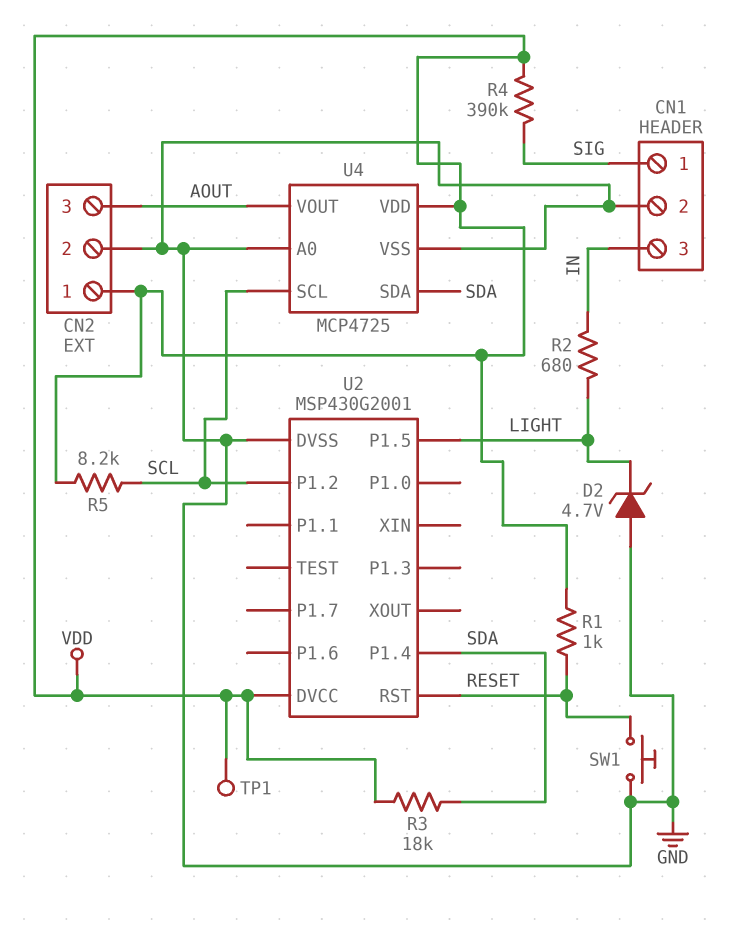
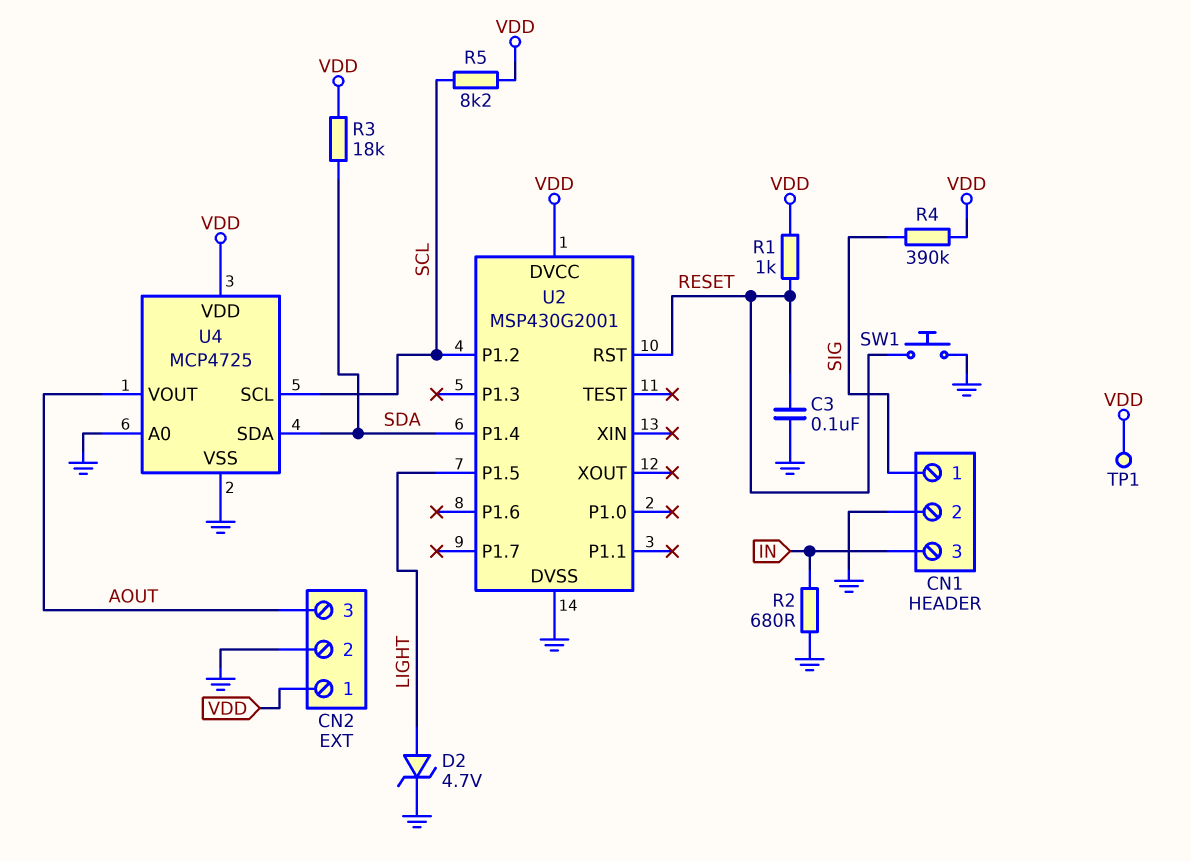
C3: none -> 100nF (GND, RESET)
D2: zener 4.7V (A GND, K LIGHT) -> zener 4.7V (A LIGHT, K GND)
R2: 680 (IN, LIGHT) -> 680 (GND, IN)

